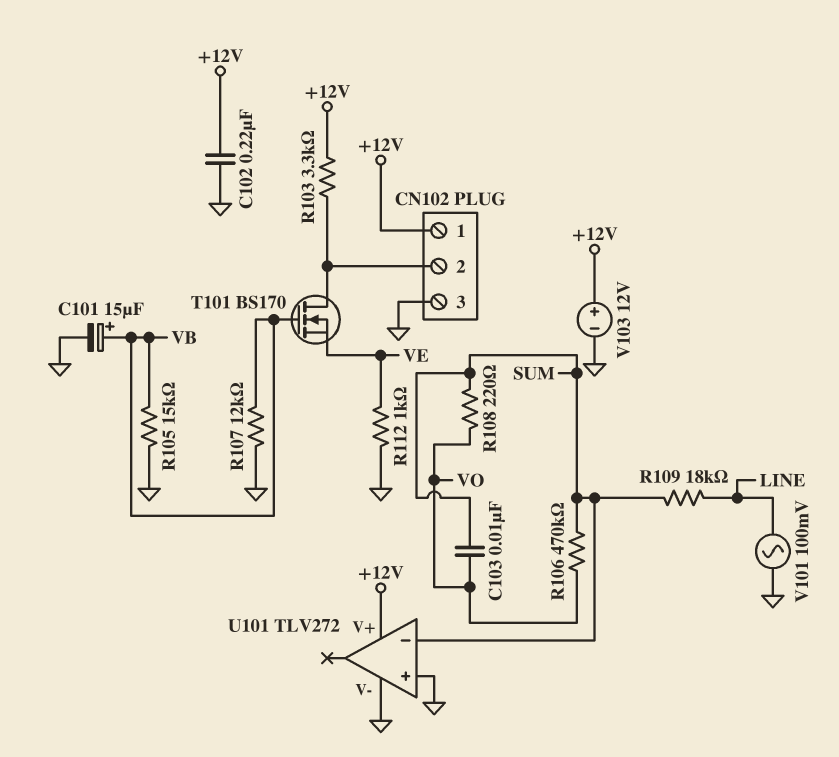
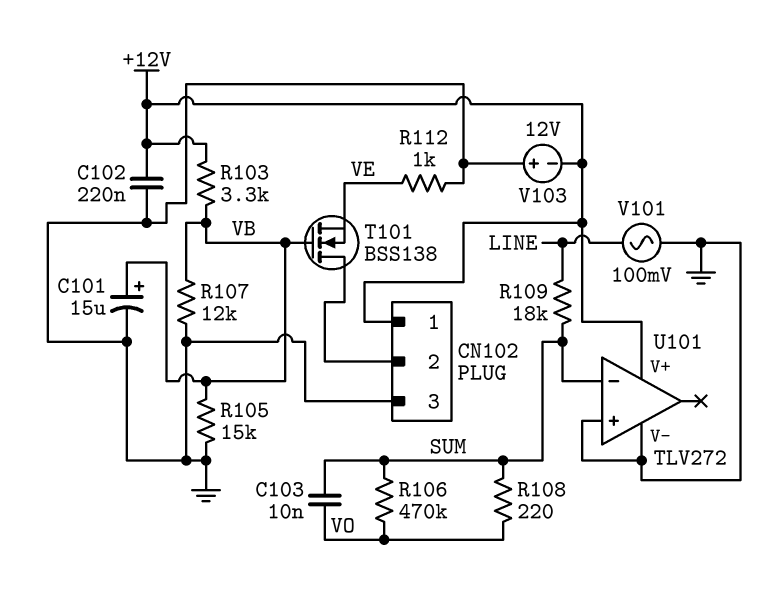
R103: 3.3k (+12V, CN102/2) -> 3.3k (+12V, VB)
T101: NMOS BS170 (G VB, D CN102/2, S VE) -> NMOS BSS138 (G VB, D CN102/2, S VE)
V103: 12V (plus +12V, minus GND) -> 12V (plus GND, minus +12V)

